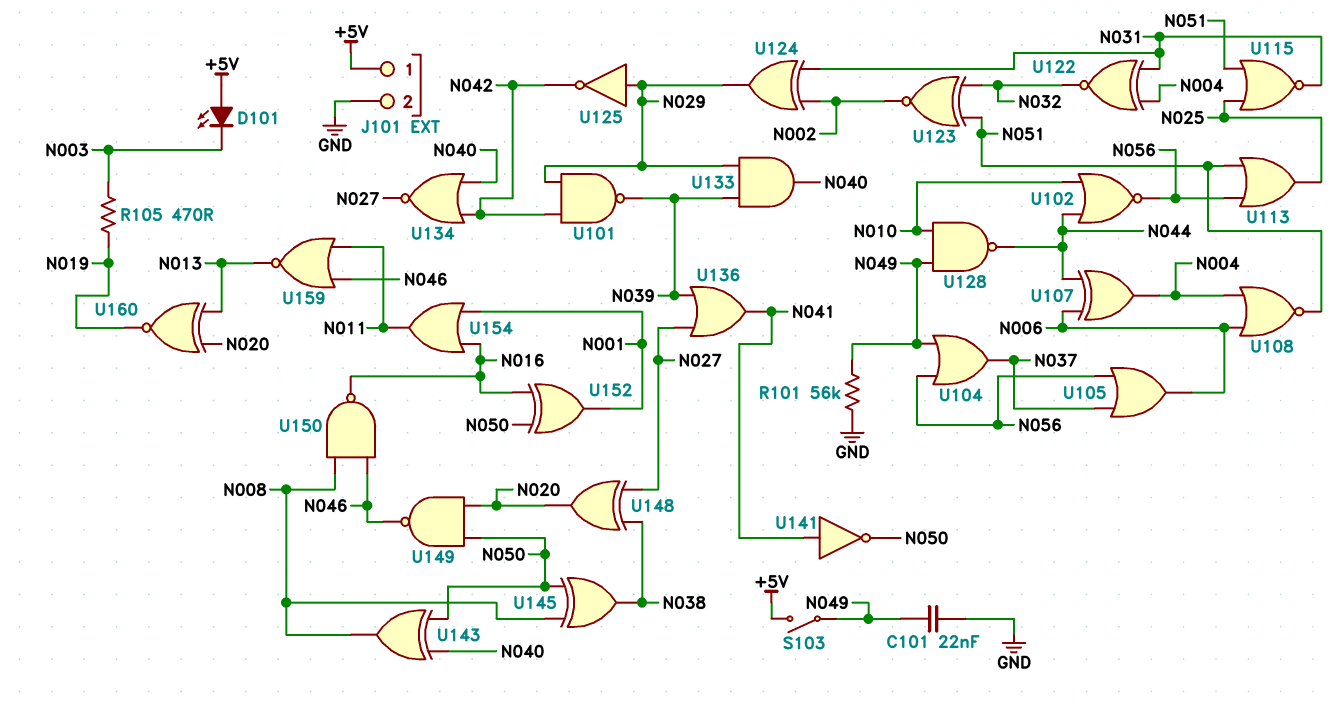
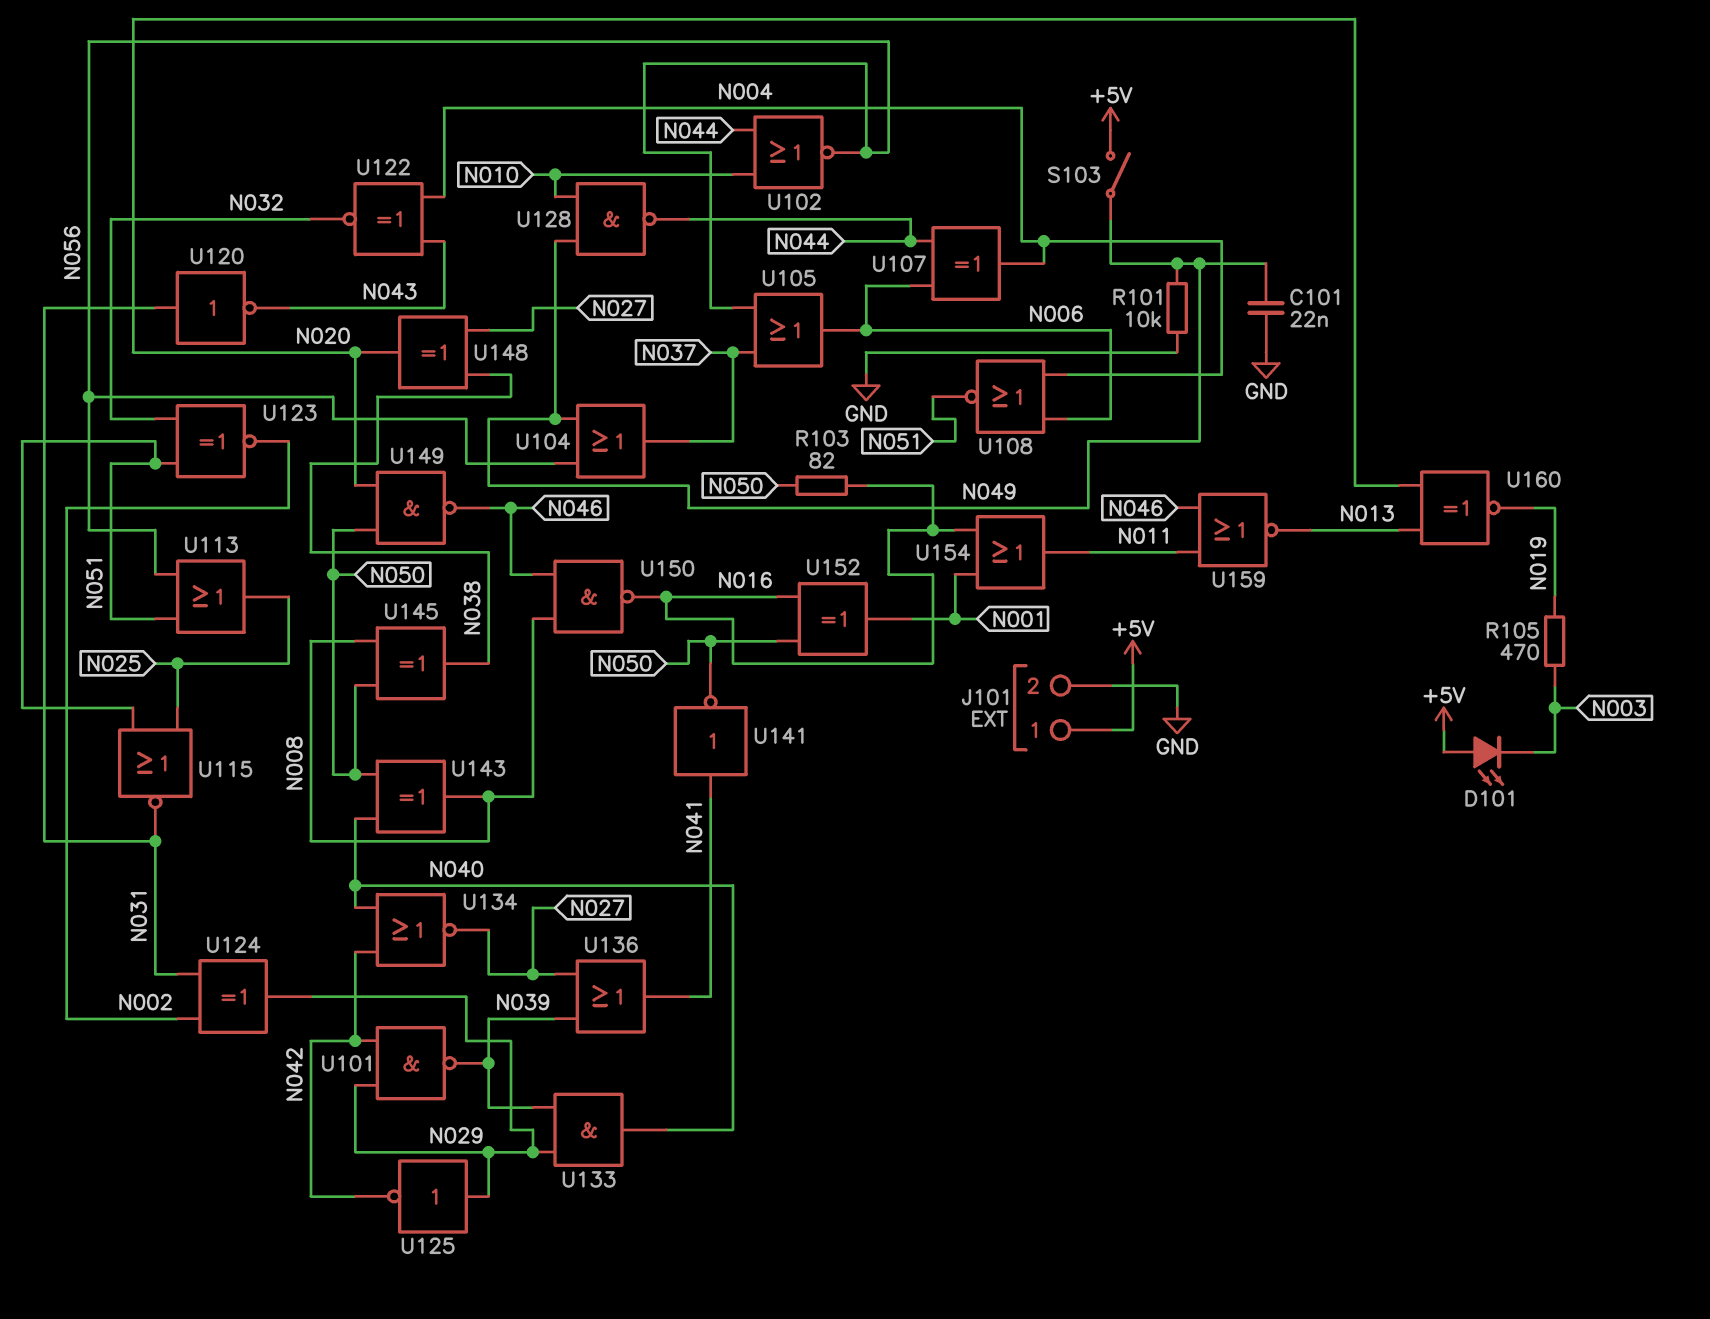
R101: 56k (GND, N049) -> 10k (GND, N049)
R103: none -> 82 (N016, N050)
U120: none -> NOT (in N031, out N043)
U122: XNOR (in N004, in N031, out N032) -> XNOR (in N004, in N043, out N032)

